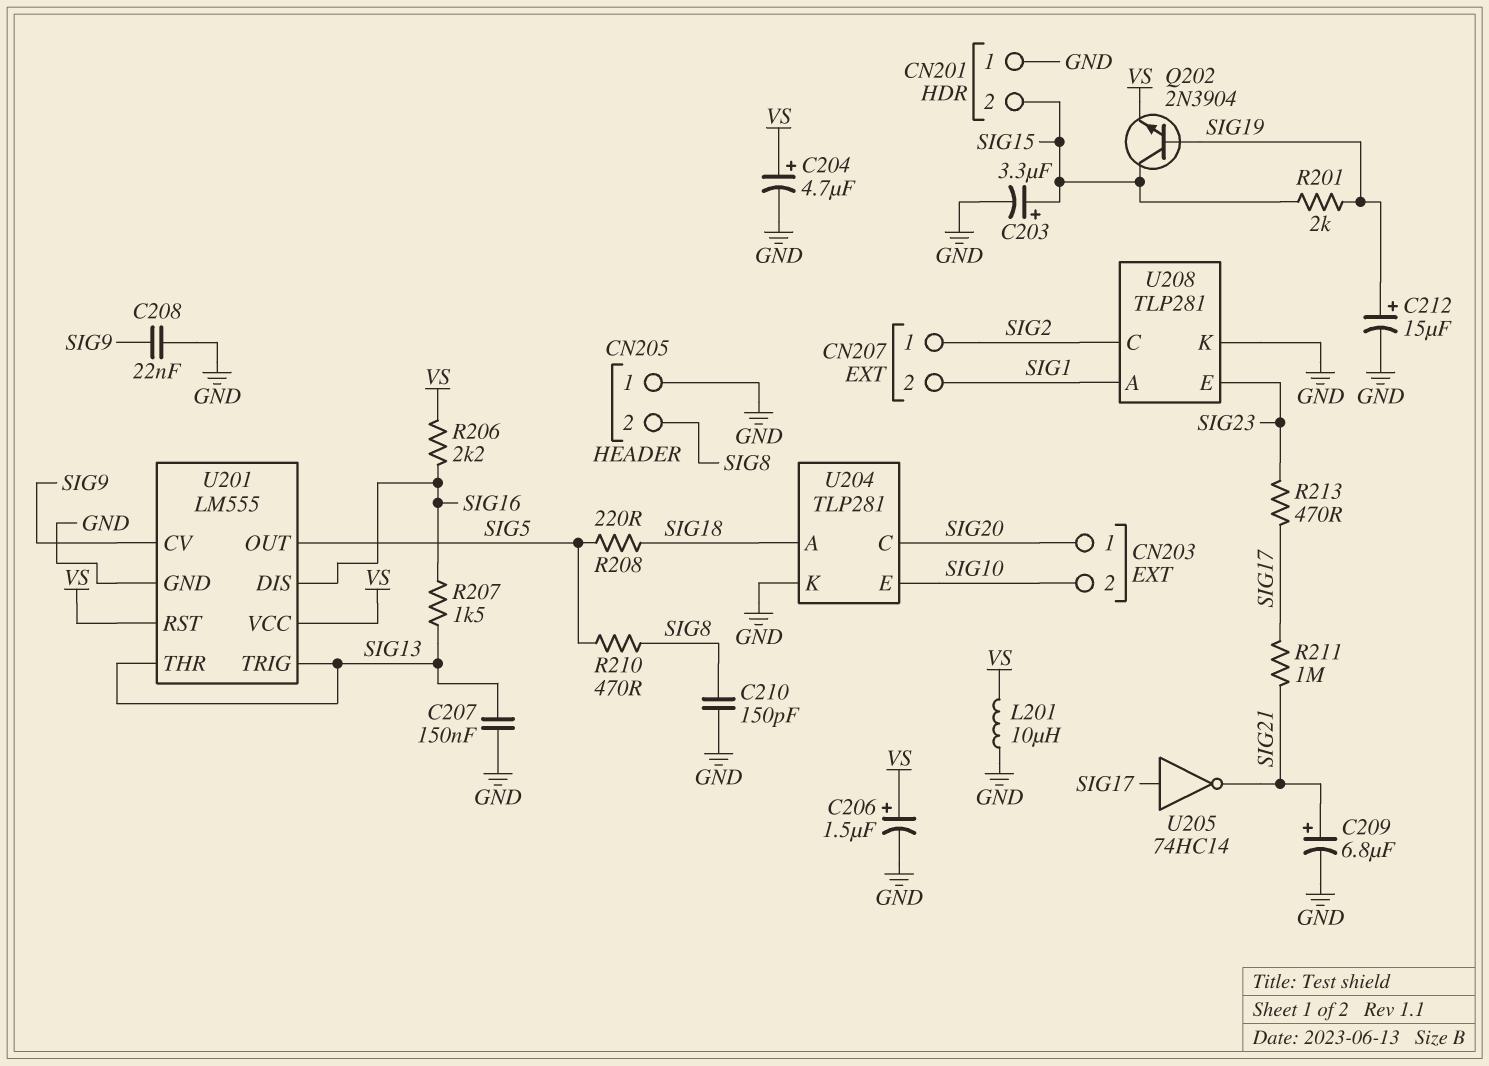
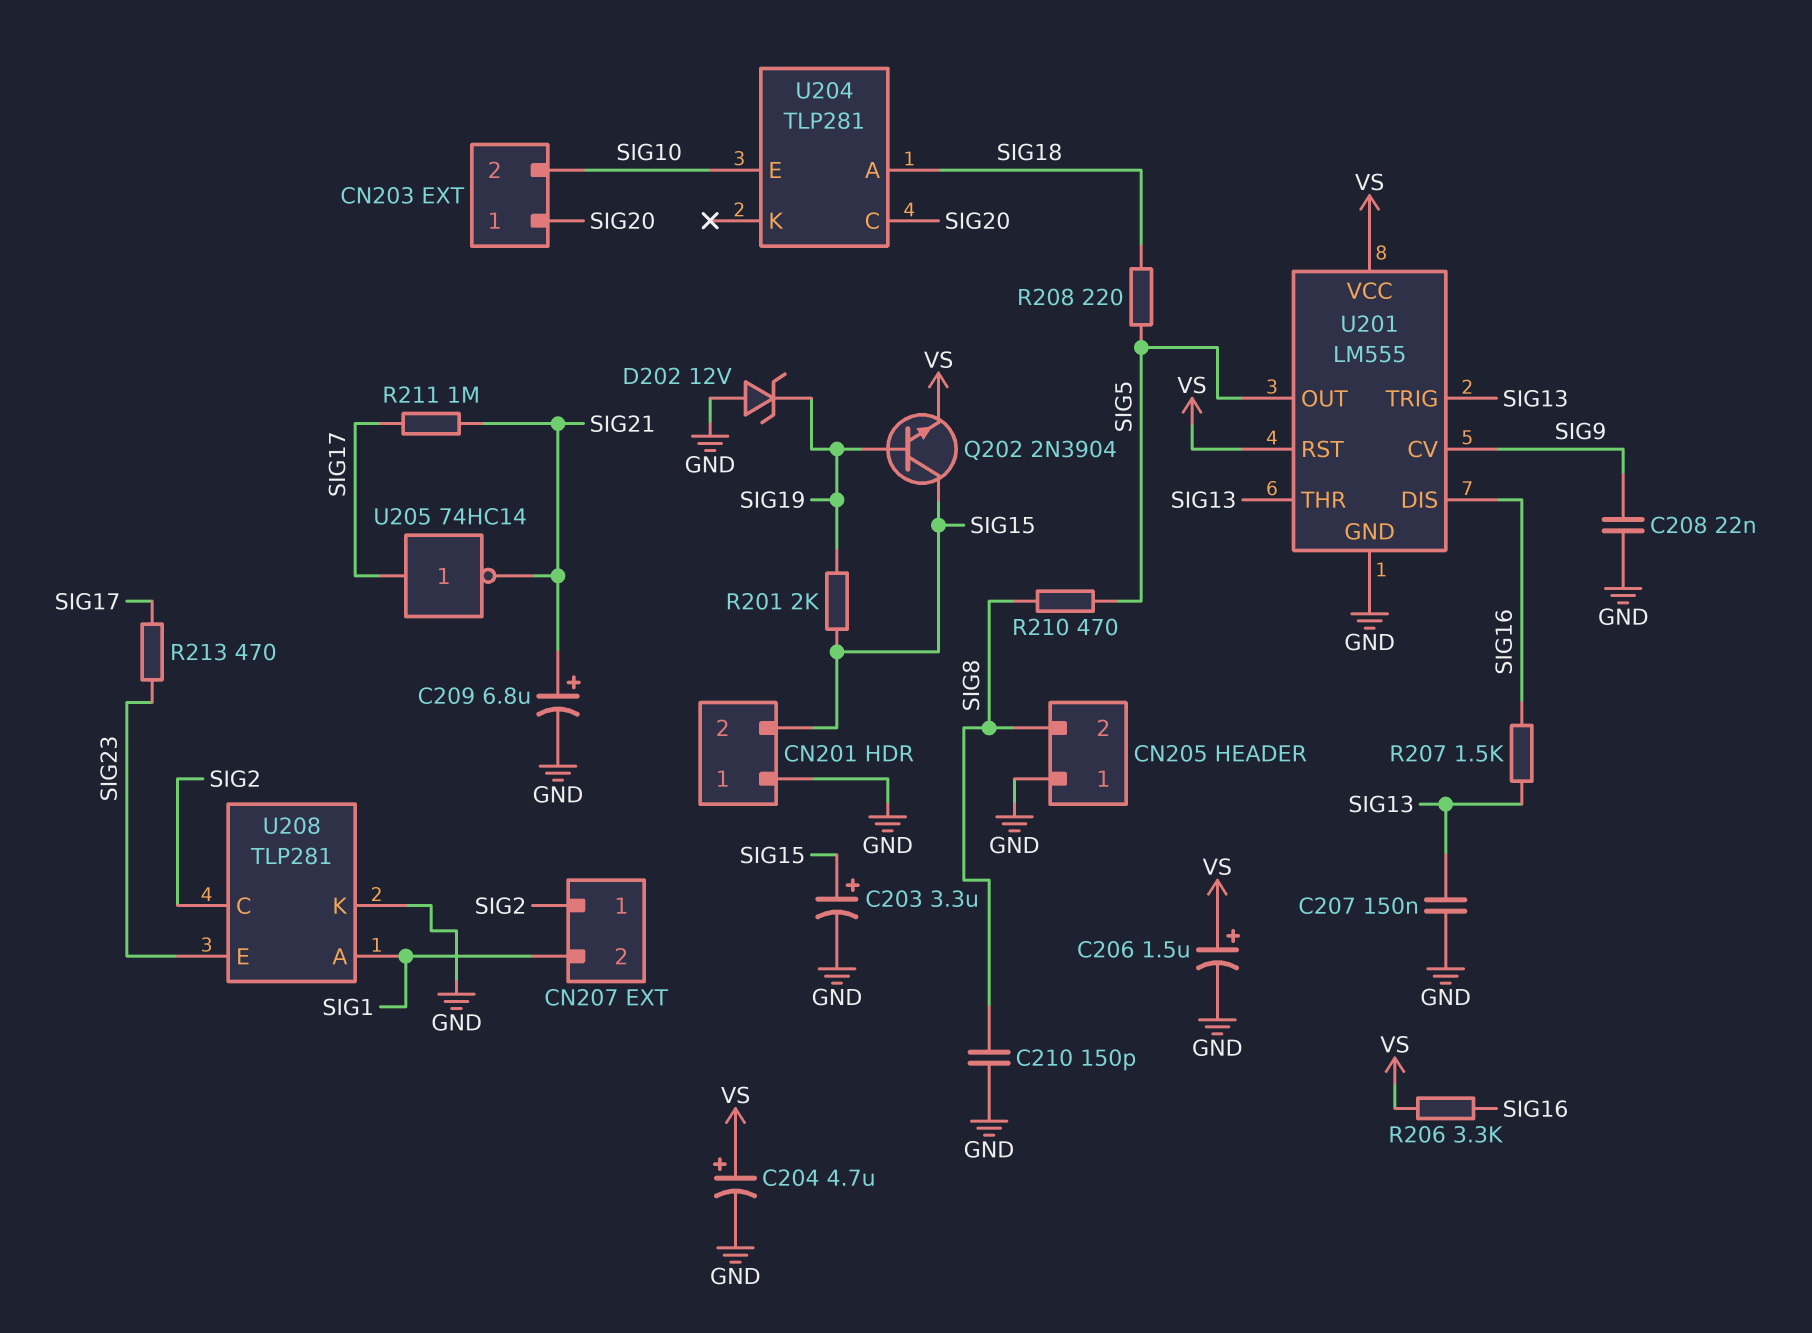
C212: 15uF (plus SIG19, minus GND) -> none
D202: none -> zener 12V (A GND, K SIG19)
L201: 10uH (GND, VS) -> none
R206: 2.2k (SIG16, VS) -> 3.3k (SIG16, VS)
U204 pin K: GND -> none

